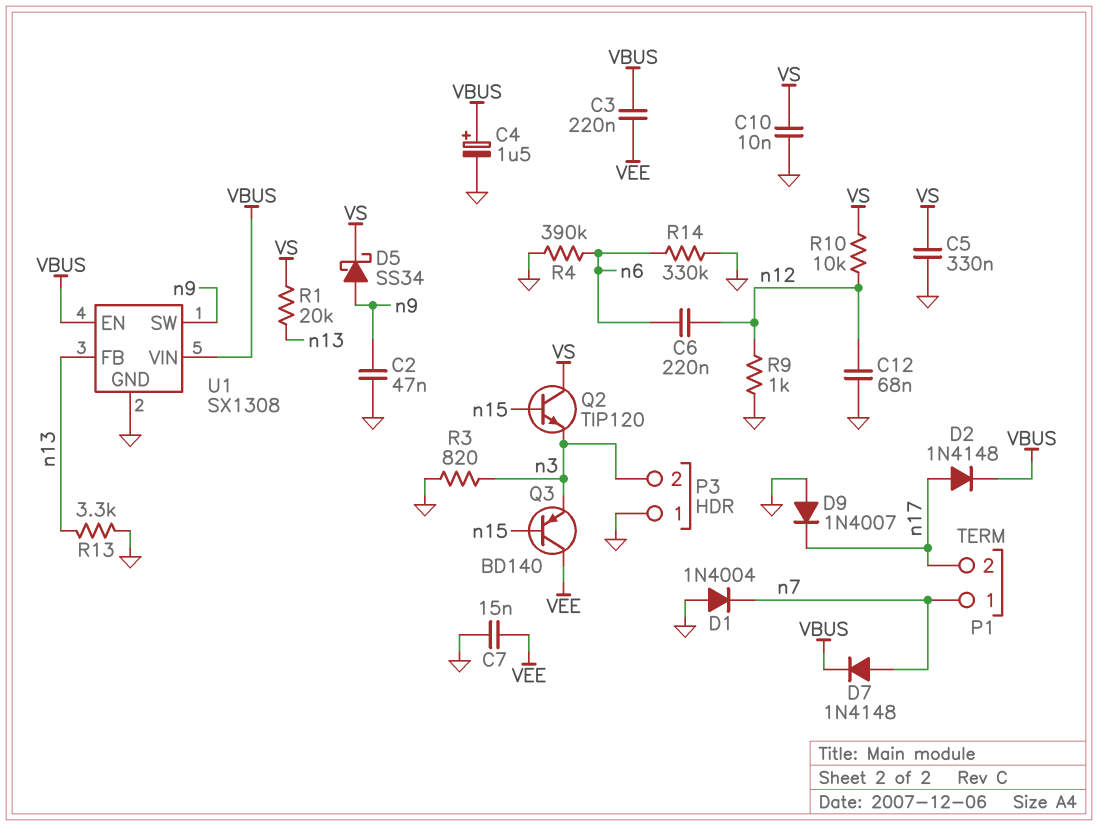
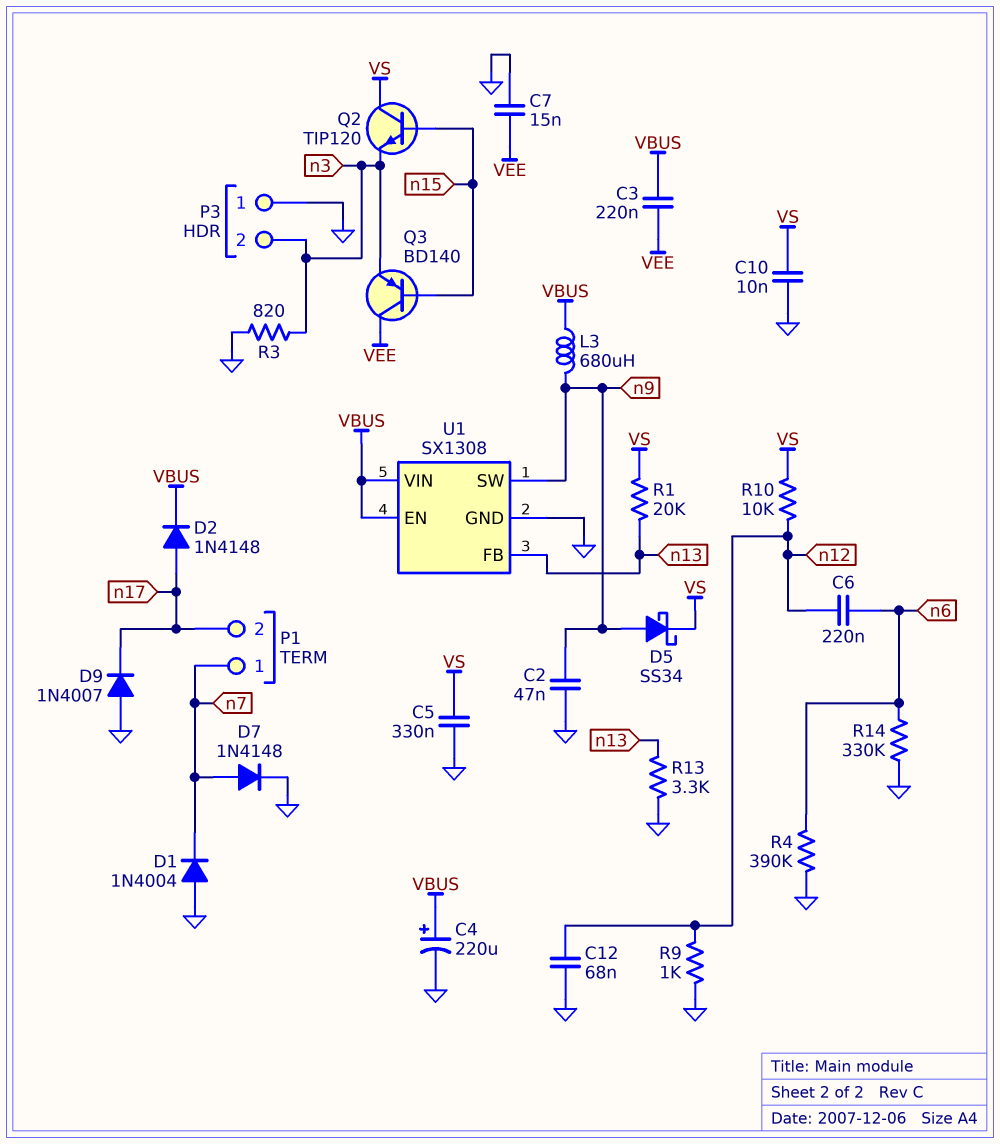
C4: 1.5uF (plus VBUS, minus GND) -> 220uF (plus VBUS, minus GND)
D7: diode 1N4148 (A n7, K VBUS) -> diode 1N4148 (A n7, K GND)
L3: none -> 680uH (VBUS, n9)

